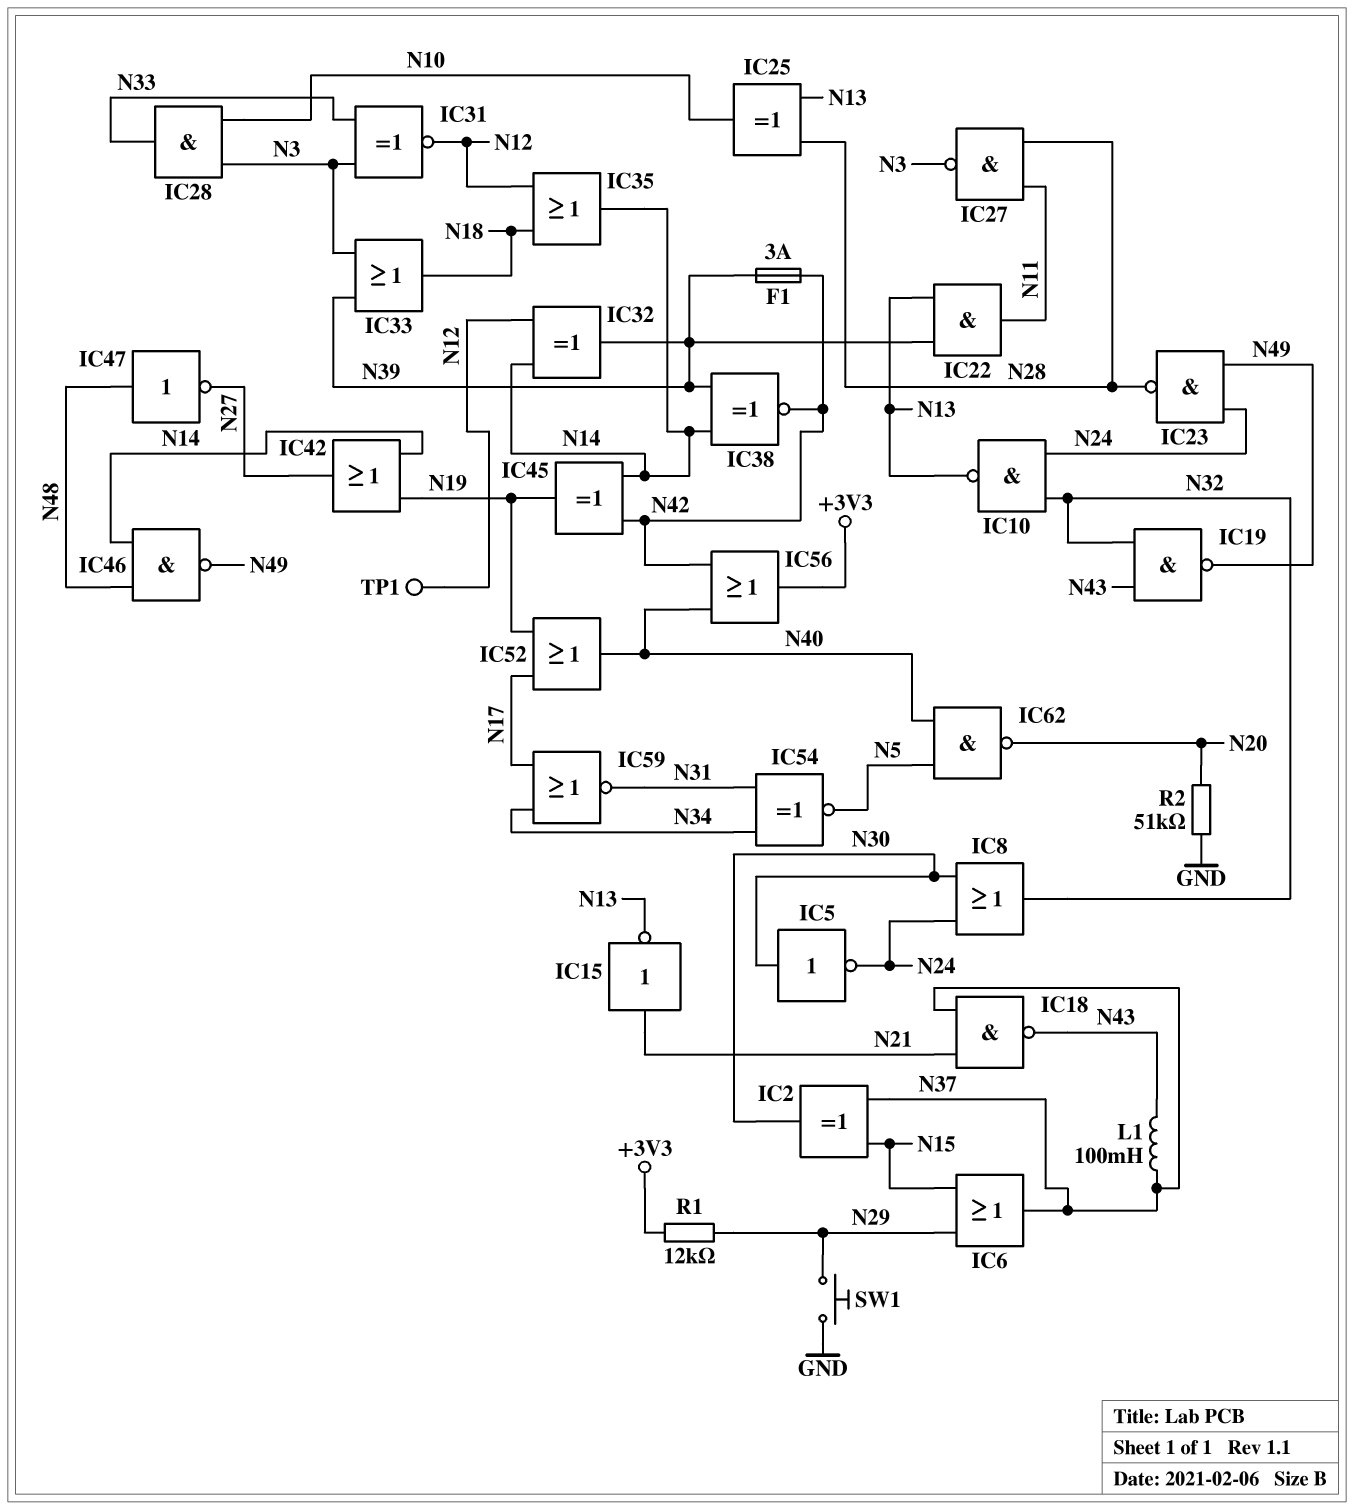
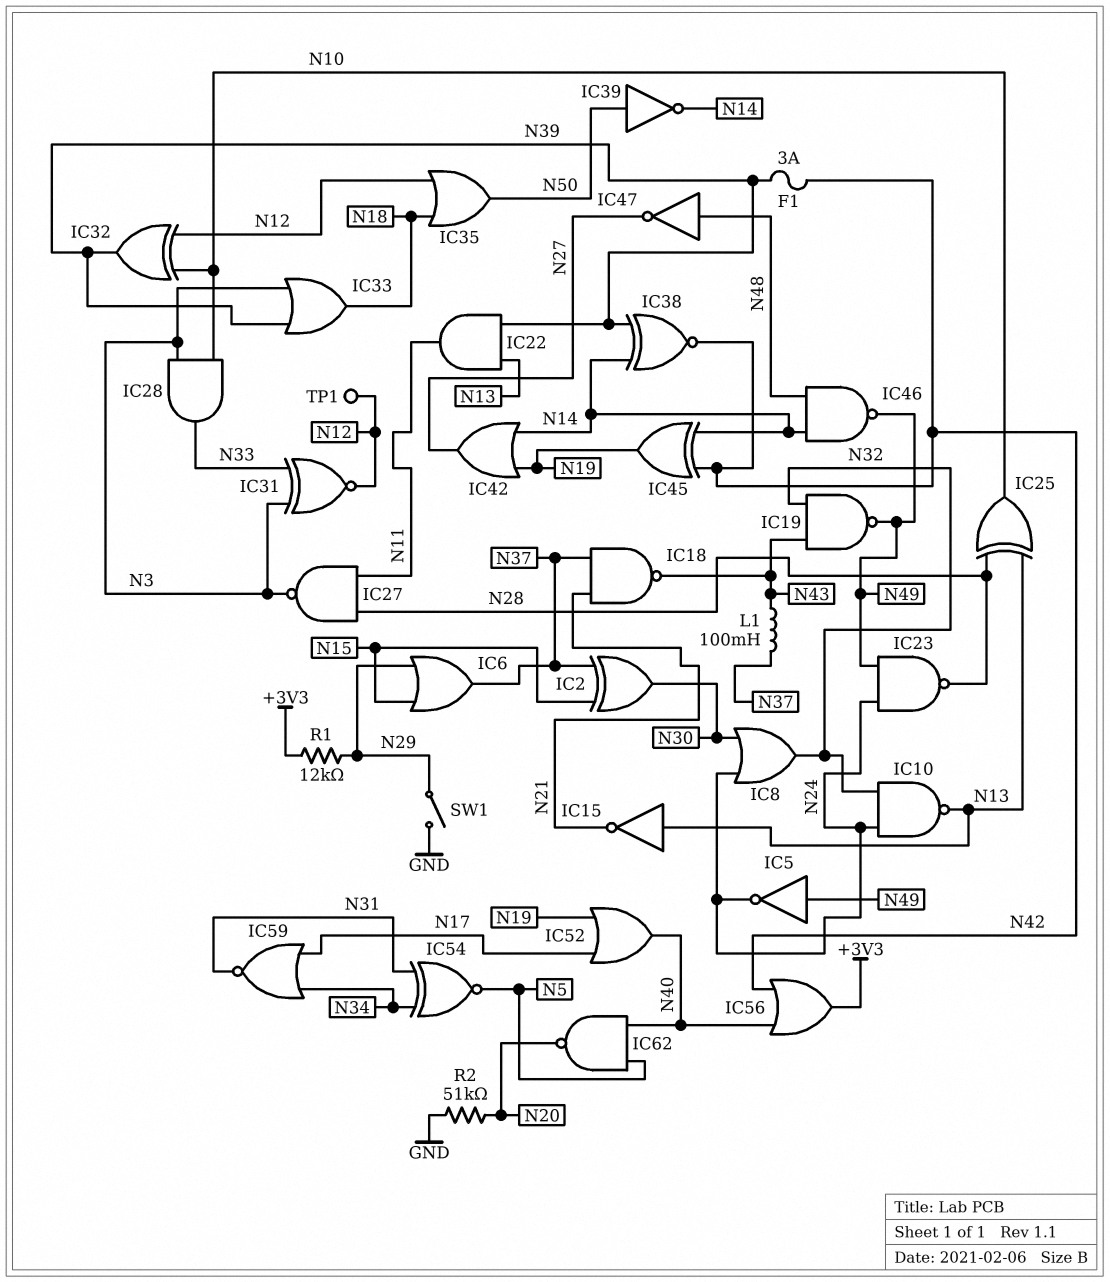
IC5: NOT (in N30, out N24) -> NOT (in N49, out N24)
IC15: NOT (in N21, out N13) -> NOT (in N13, out N21)
IC32: XOR (in N12, in N14, out N39) -> XOR (in N10, in N12, out N39)
IC35: OR (in N12, in N18, out N14) -> OR (in N12, in N18, out N50)
IC39: none -> NOT (in N50, out N14)
SW1: button (GND, N29) -> switch (GND, N29)

